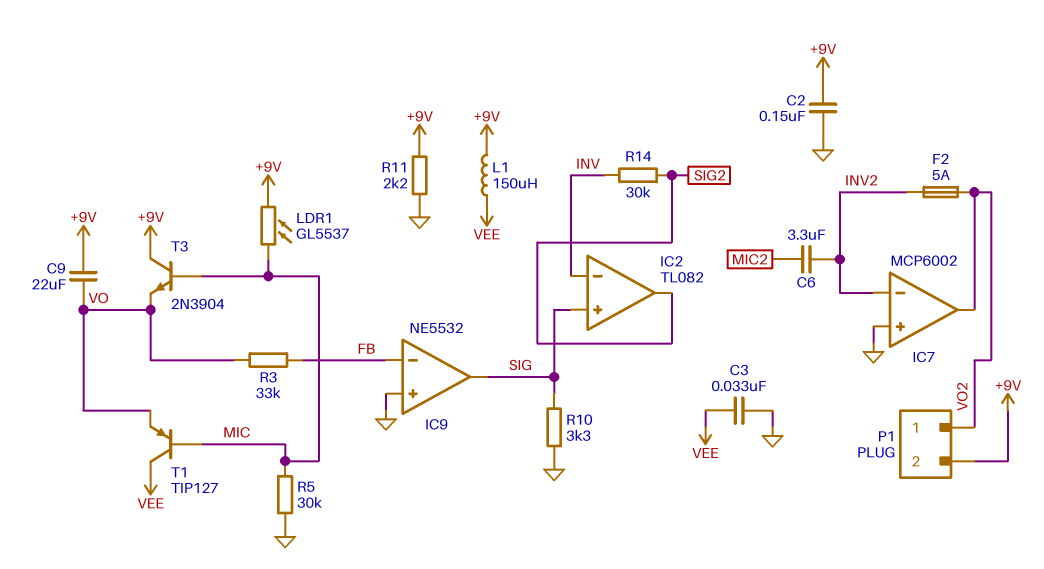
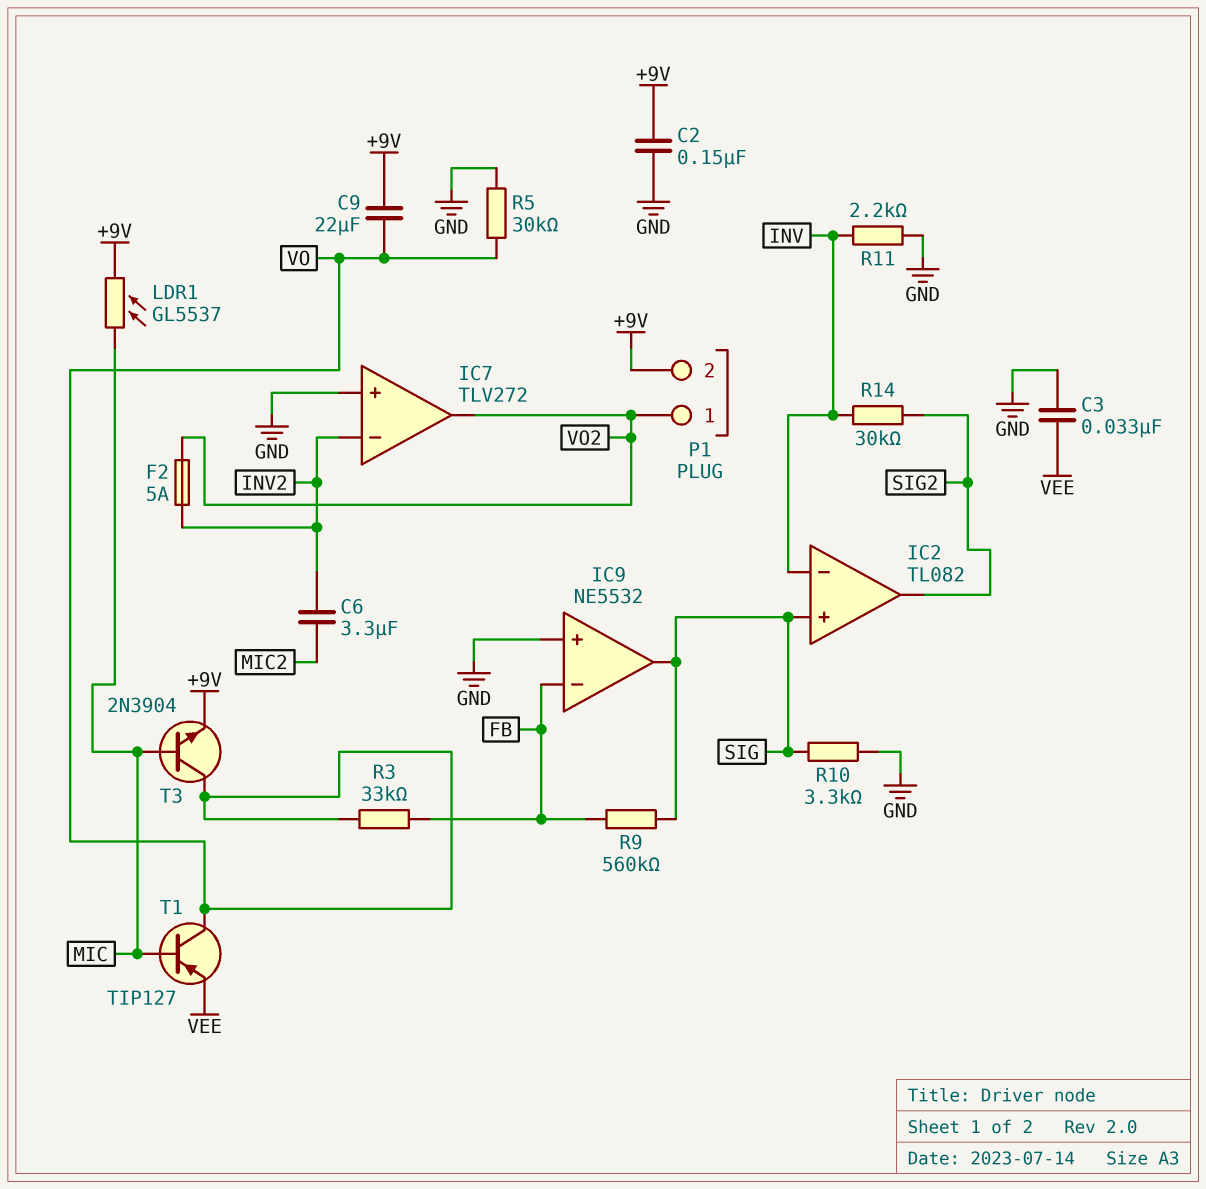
IC7: MCP6002 -> TLV272
L1: 150uH (+9V, VEE) -> none
R5: 30k (GND, MIC) -> 30k (GND, VO)
R9: none -> 560k (FB, SIG)
R11: 2.2k (+9V, GND) -> 2.2k (GND, INV)
T1: PNP TIP127 (B MIC, C VEE, E VO) -> PNP TIP127 (B MIC, C VO, E VEE)
T3: NPN 2N3904 (B MIC, C +9V, E VO) -> NPN 2N3904 (B MIC, C VO, E +9V)

